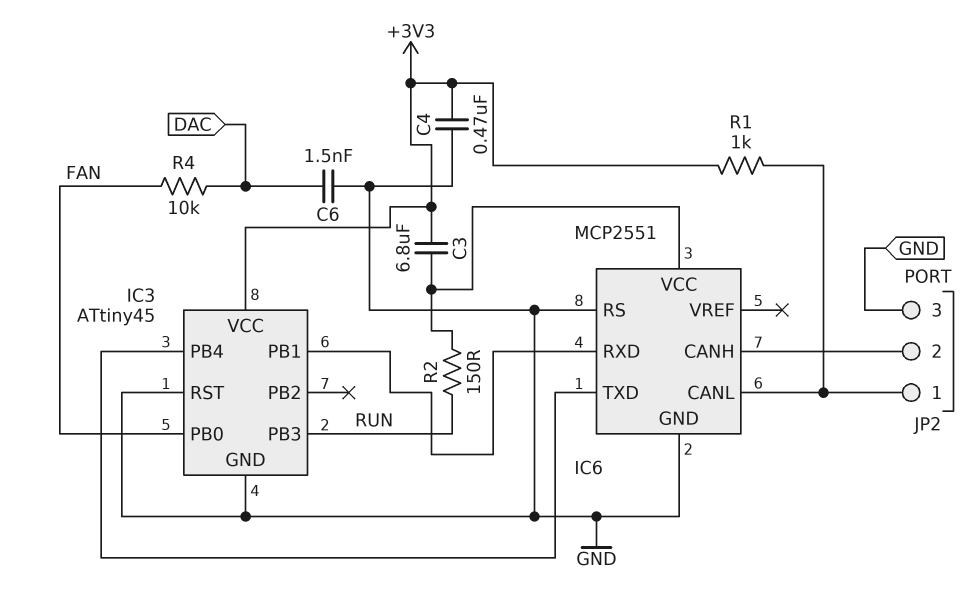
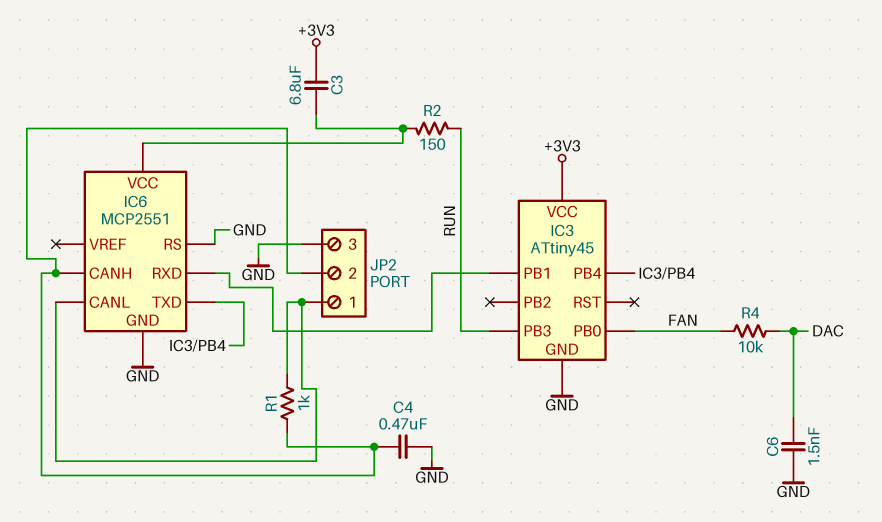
C4: 470nF (+3V3, GND) -> 470nF (GND, IC6/CANH)
IC3 pin RST: GND -> none
R1: 1k (+3V3, IC6/CANL) -> 1k (IC6/CANH, IC6/CANL)

